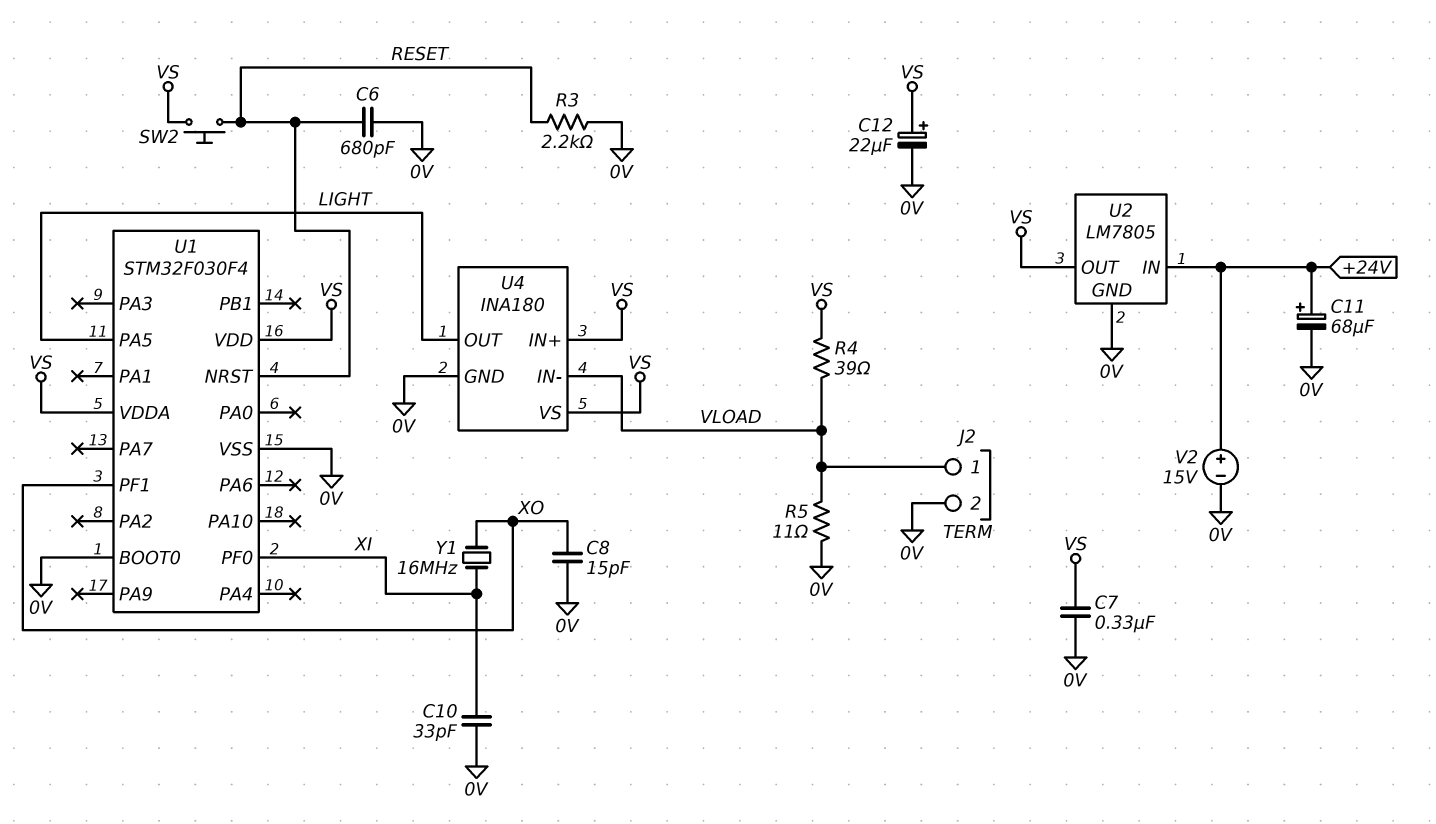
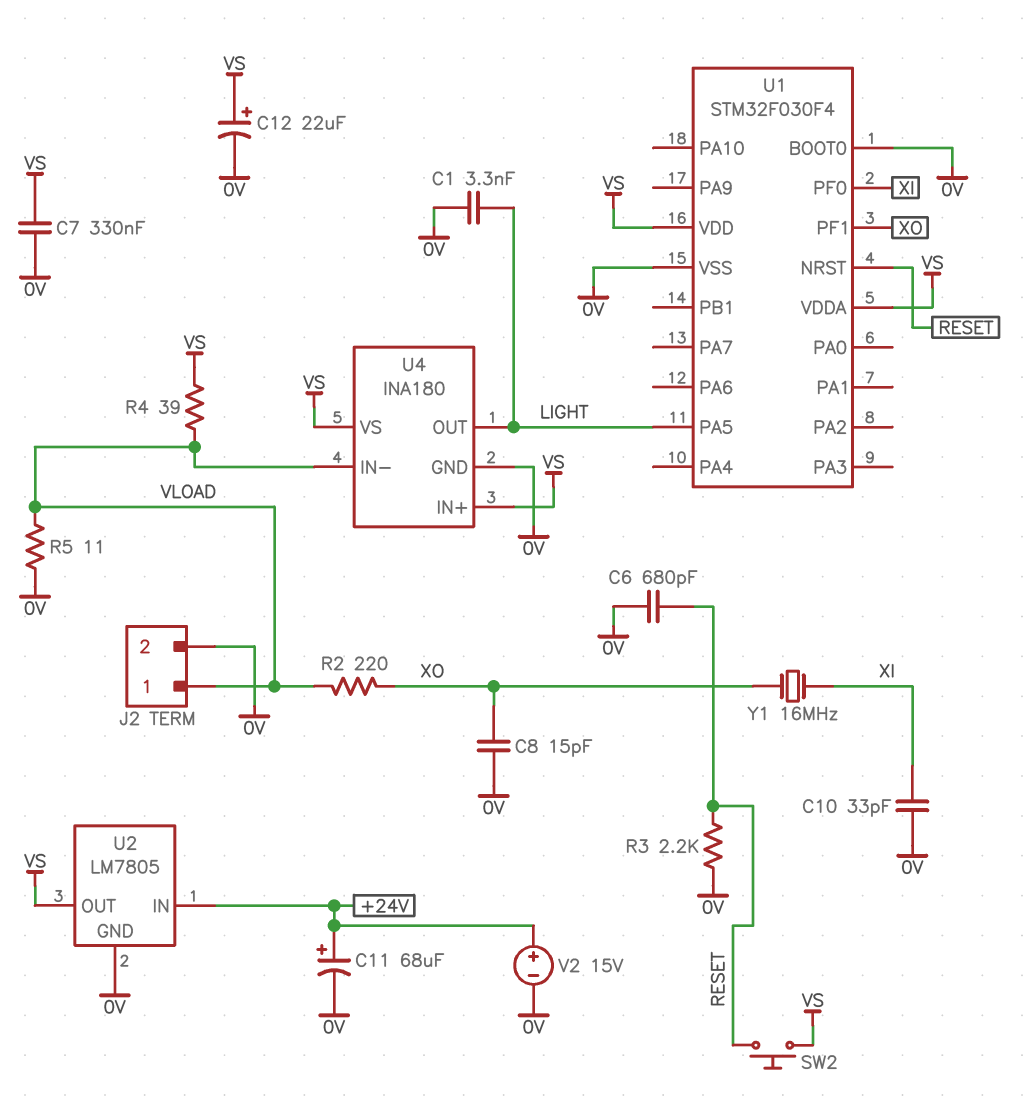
C1: none -> 3.3nF (0V, LIGHT)
R2: none -> 220 (VLOAD, XO)

